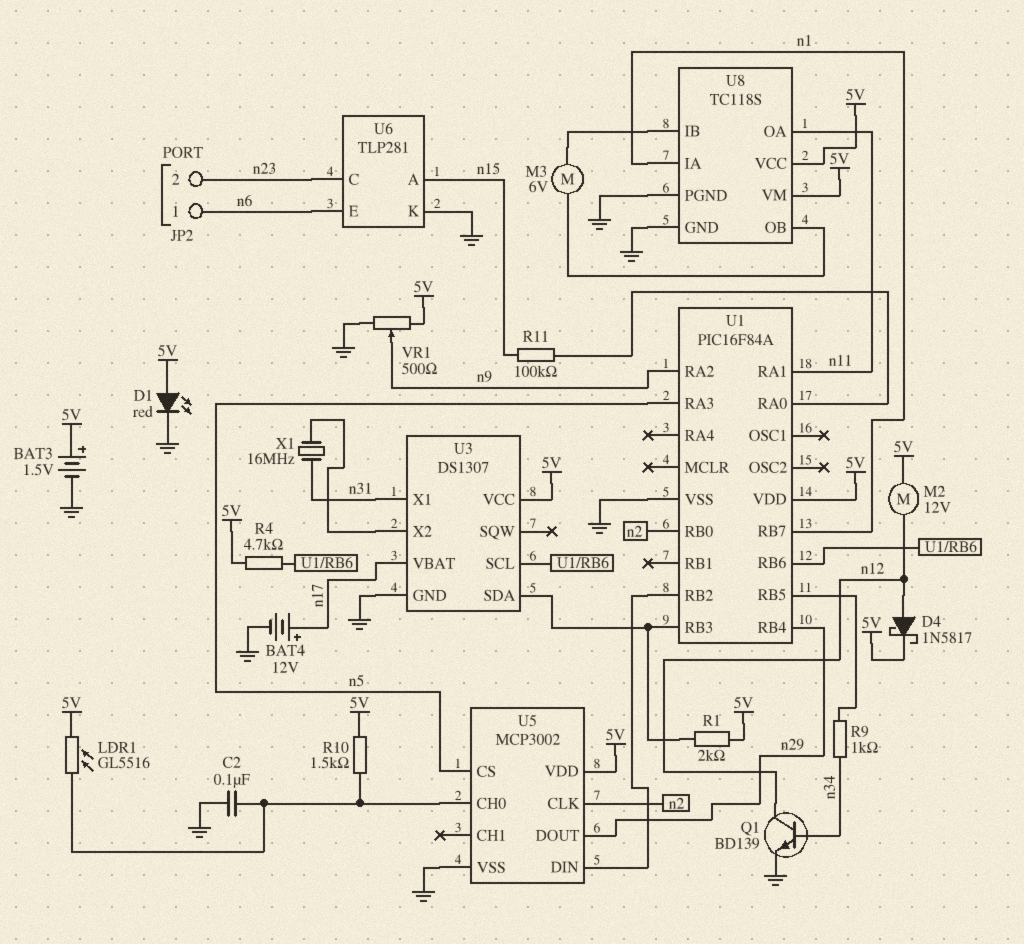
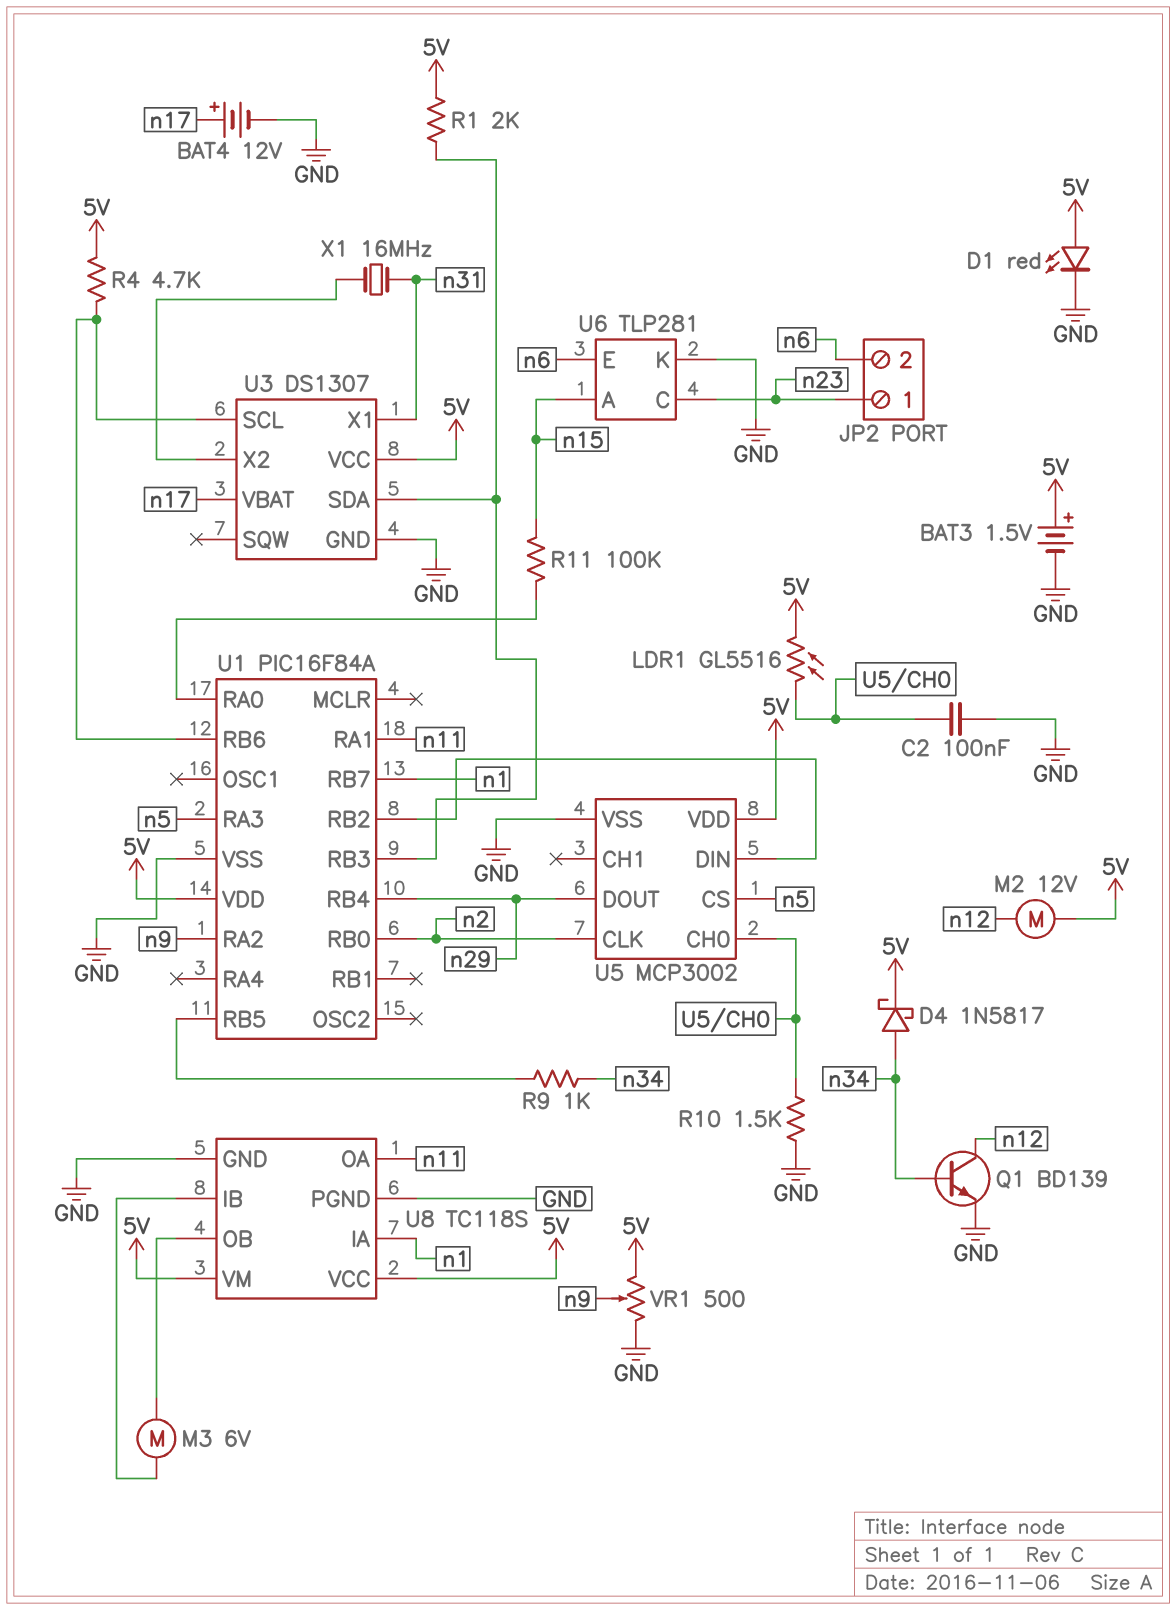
D4: schottky 1N5817 (A n12, K 5V) -> schottky 1N5817 (A n34, K 5V)
JP2 pin 1: n6 -> n23
JP2 pin 2: n23 -> n6
R10: 1.5k (5V, U5/CH0) -> 1.5k (GND, U5/CH0)

